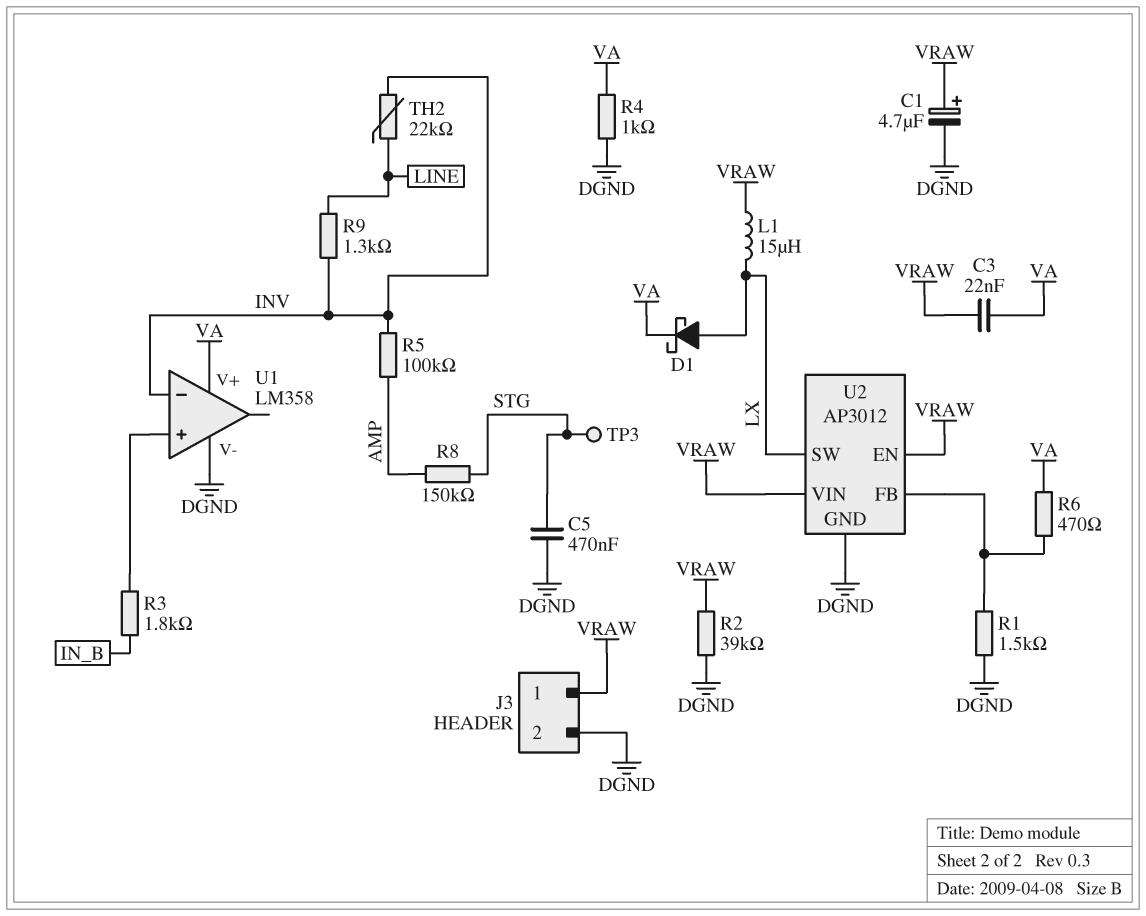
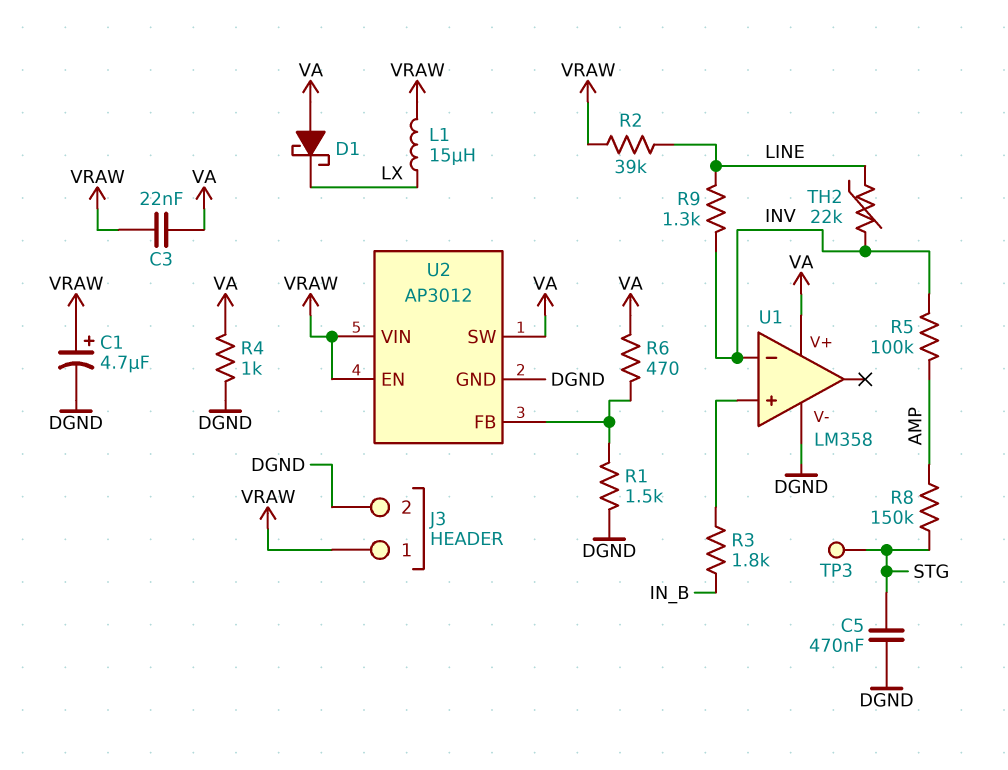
D1: schottky (A LX, K VA) -> schottky (A VA, K LX)
R2: 39k (DGND, VRAW) -> 39k (LINE, VRAW)
U2 pin SW: LX -> VA

